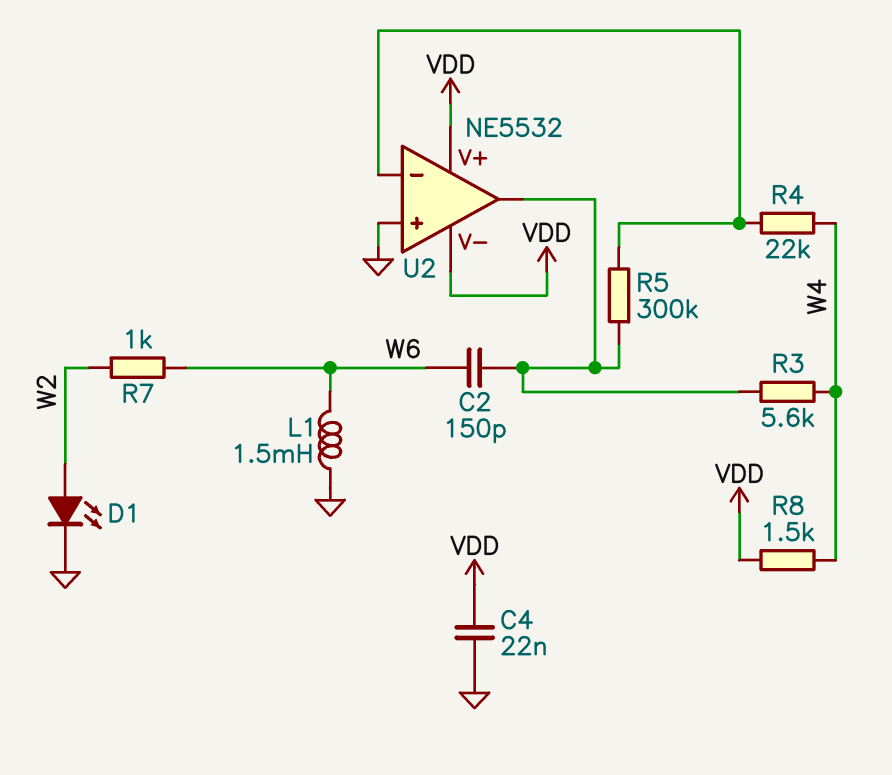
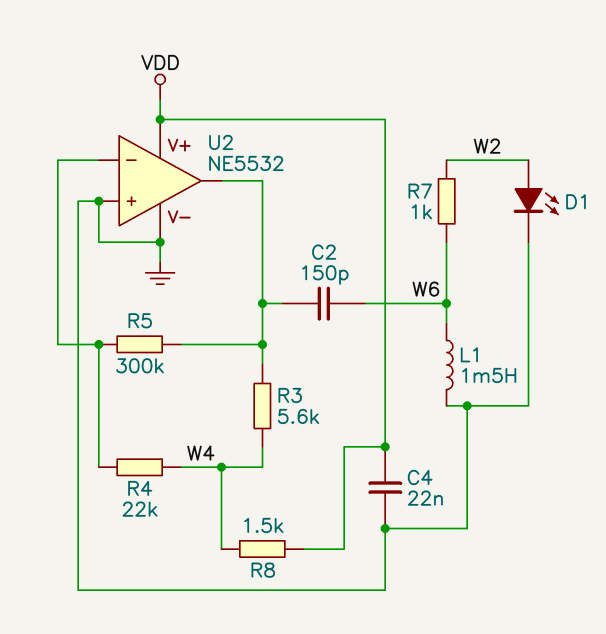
U2 pin V-: VDD -> GND

